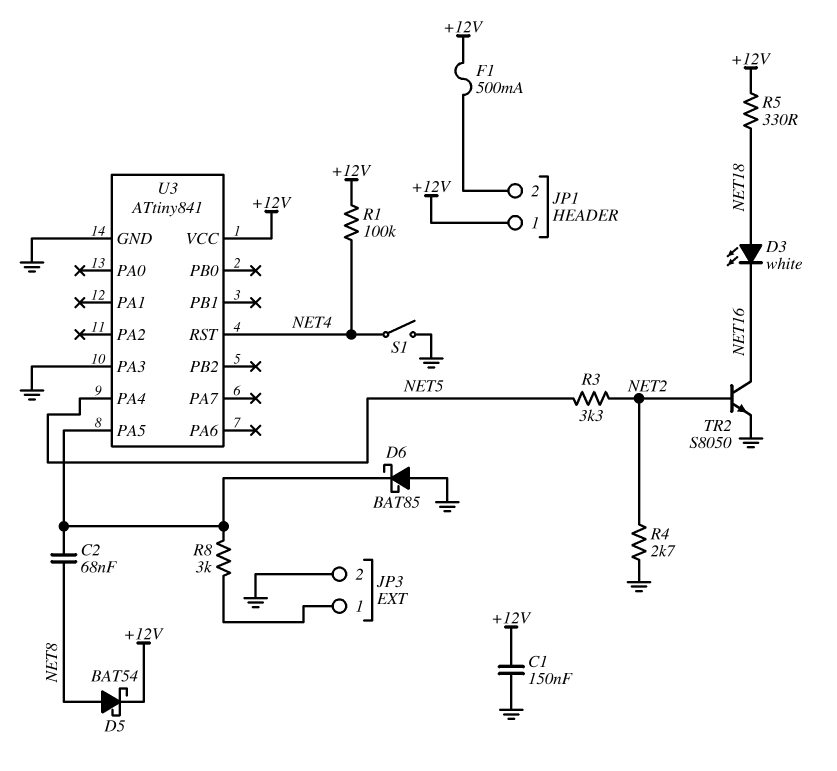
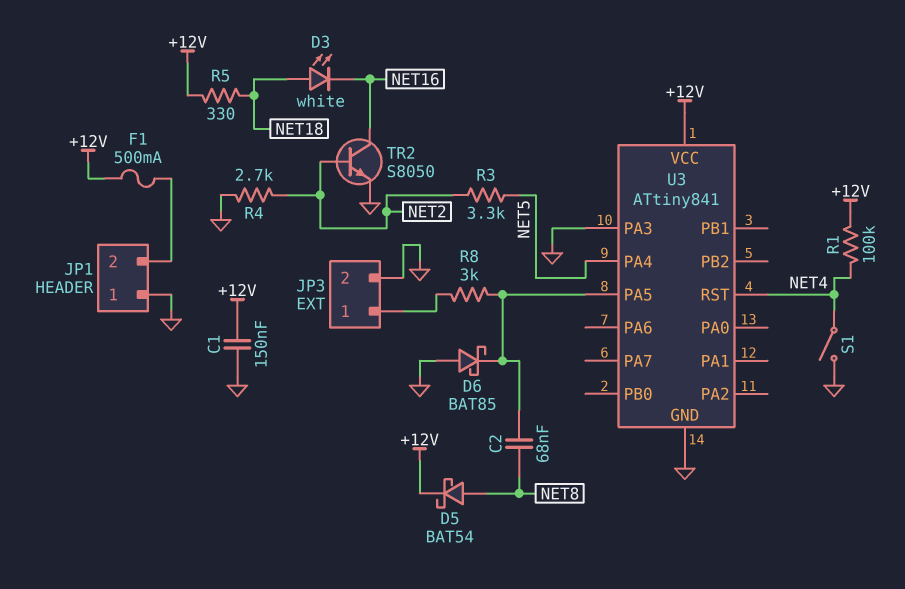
JP1 pin 1: +12V -> GND

